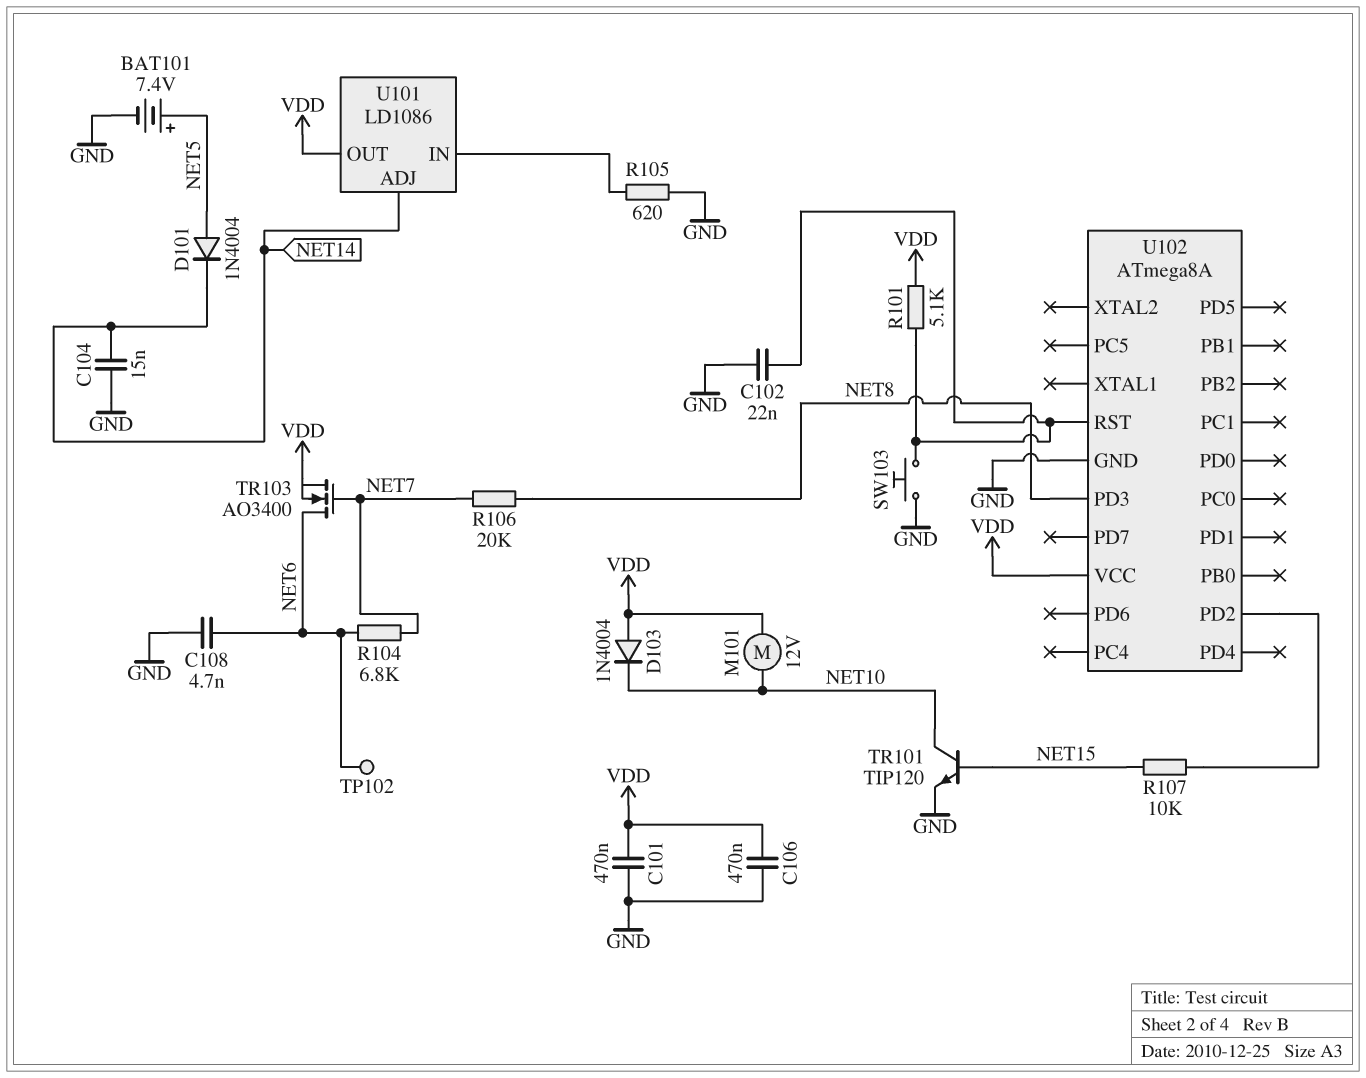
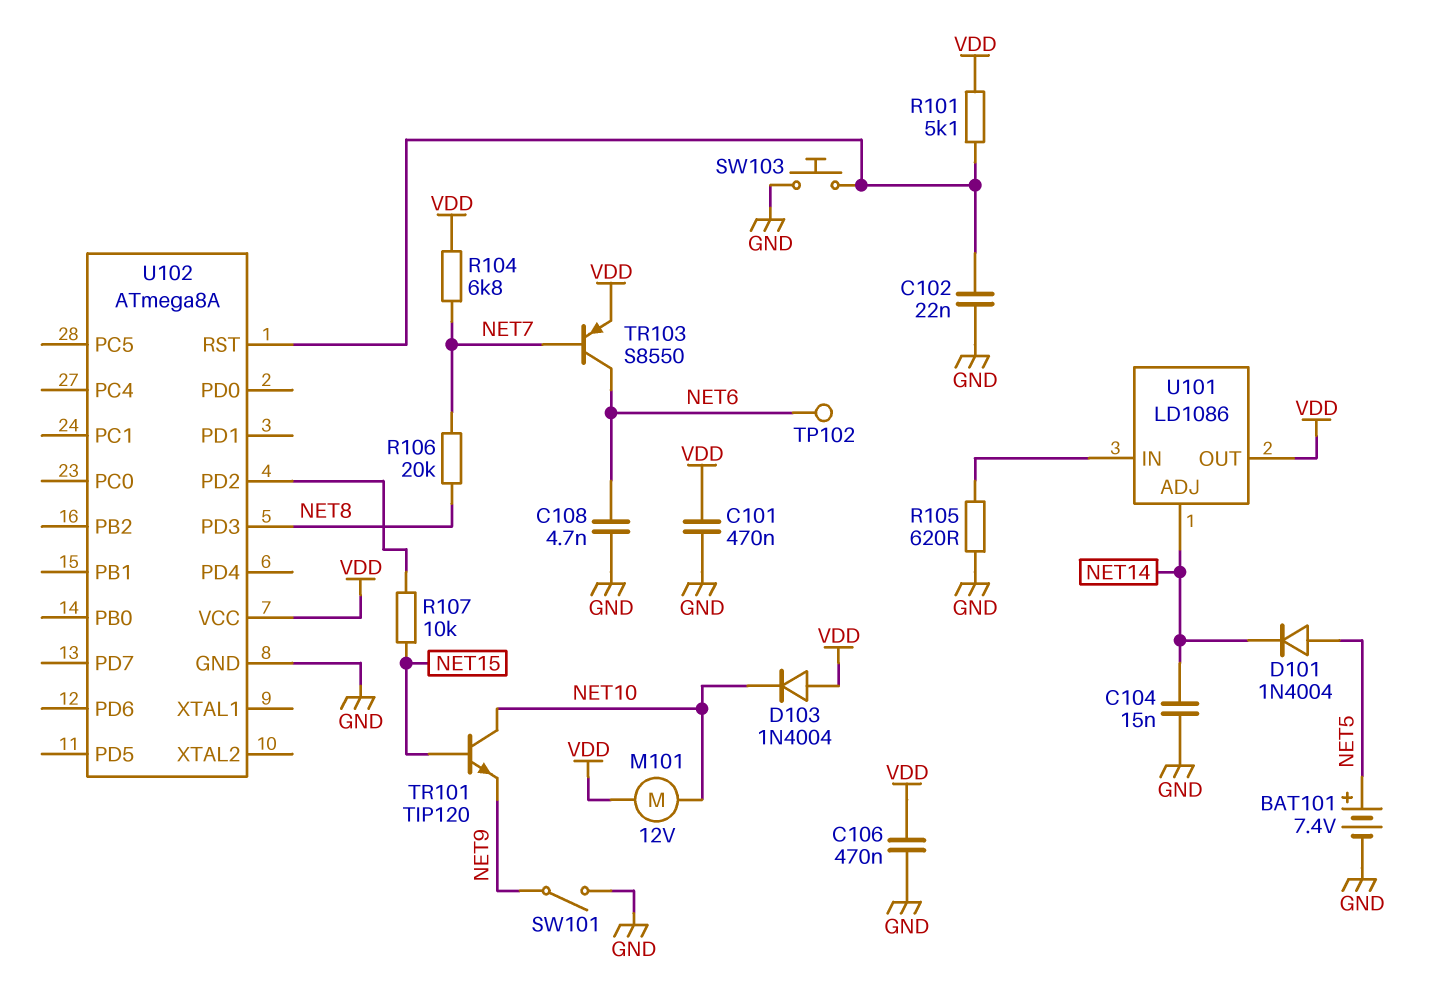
R104: 6.8k (NET6, NET7) -> 6.8k (NET7, VDD)
SW101: none -> switch (GND, NET9)
TR101: NPN TIP120 (B NET15, C NET10, E GND) -> NPN TIP120 (B NET15, C NET10, E NET9)
TR103: NMOS AO3400 (G NET7, D NET6, S VDD) -> PNP S8550 (B NET7, C NET6, E VDD)

